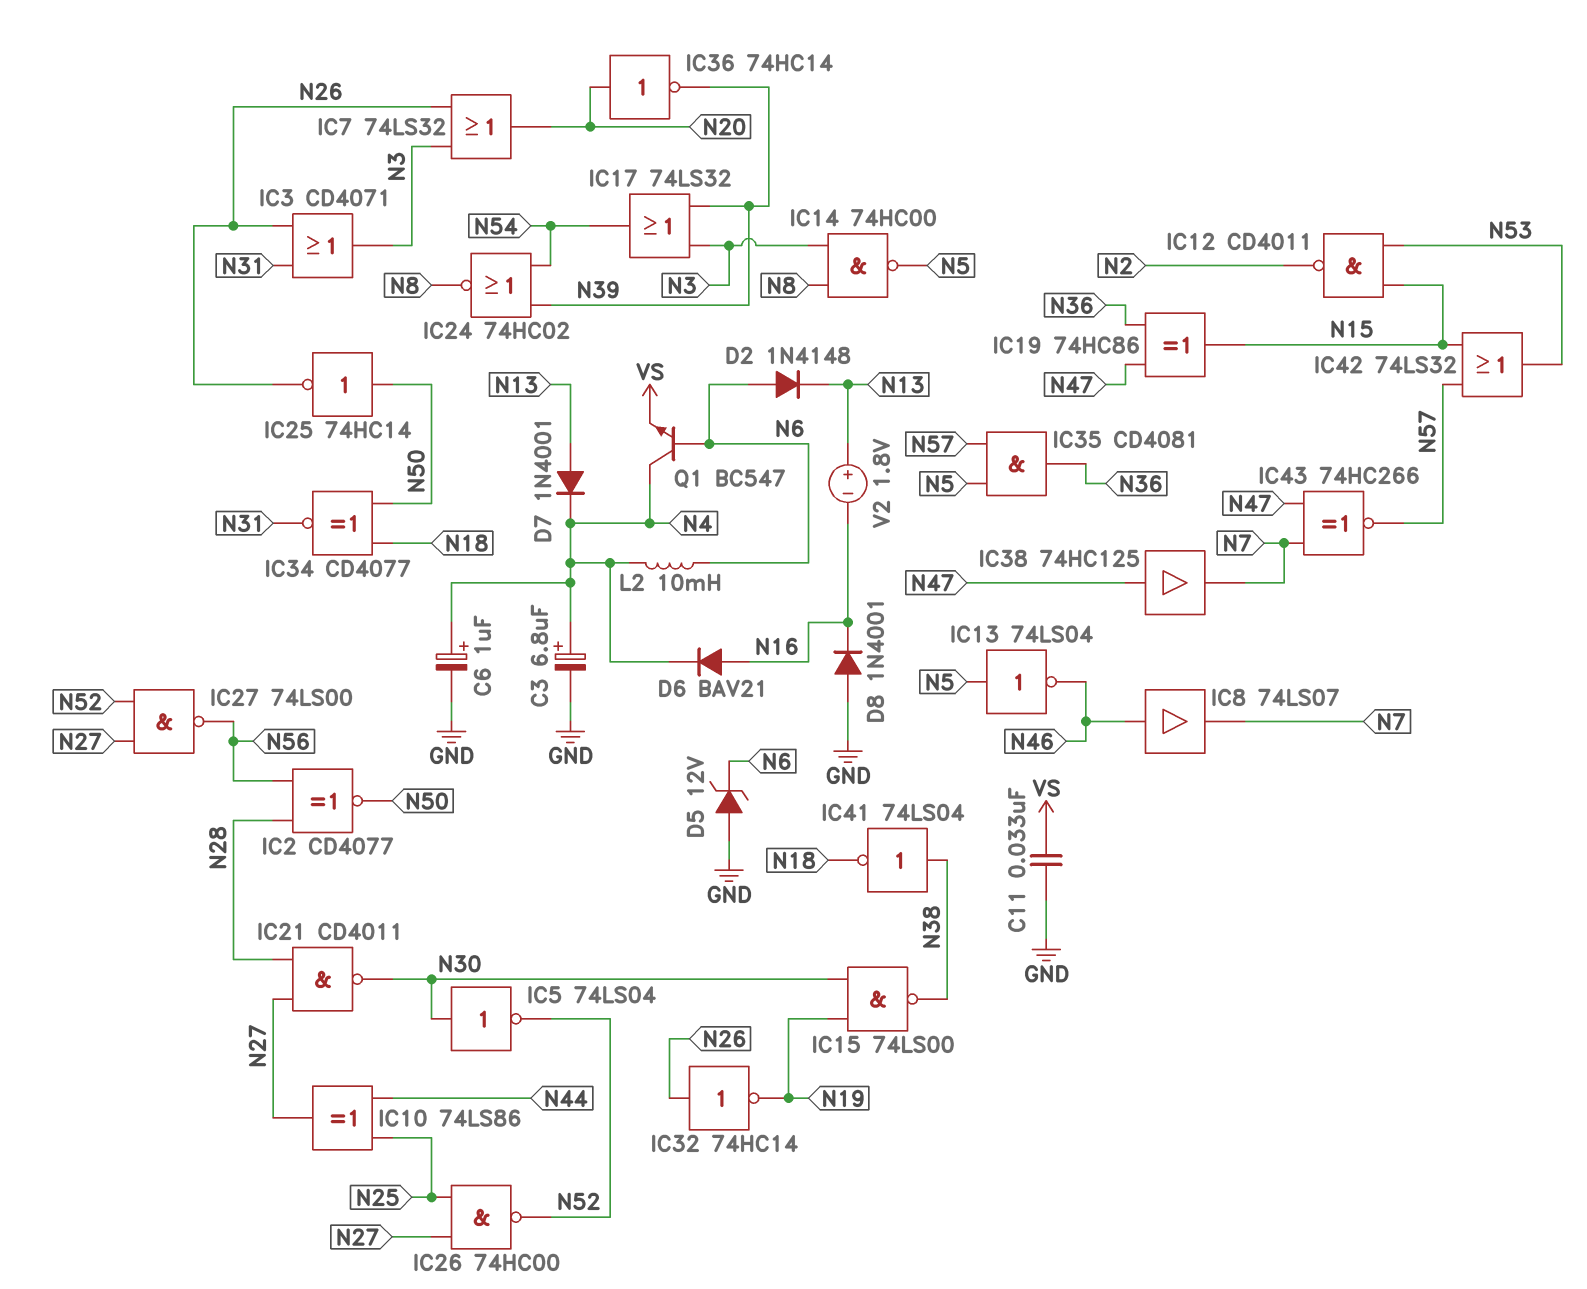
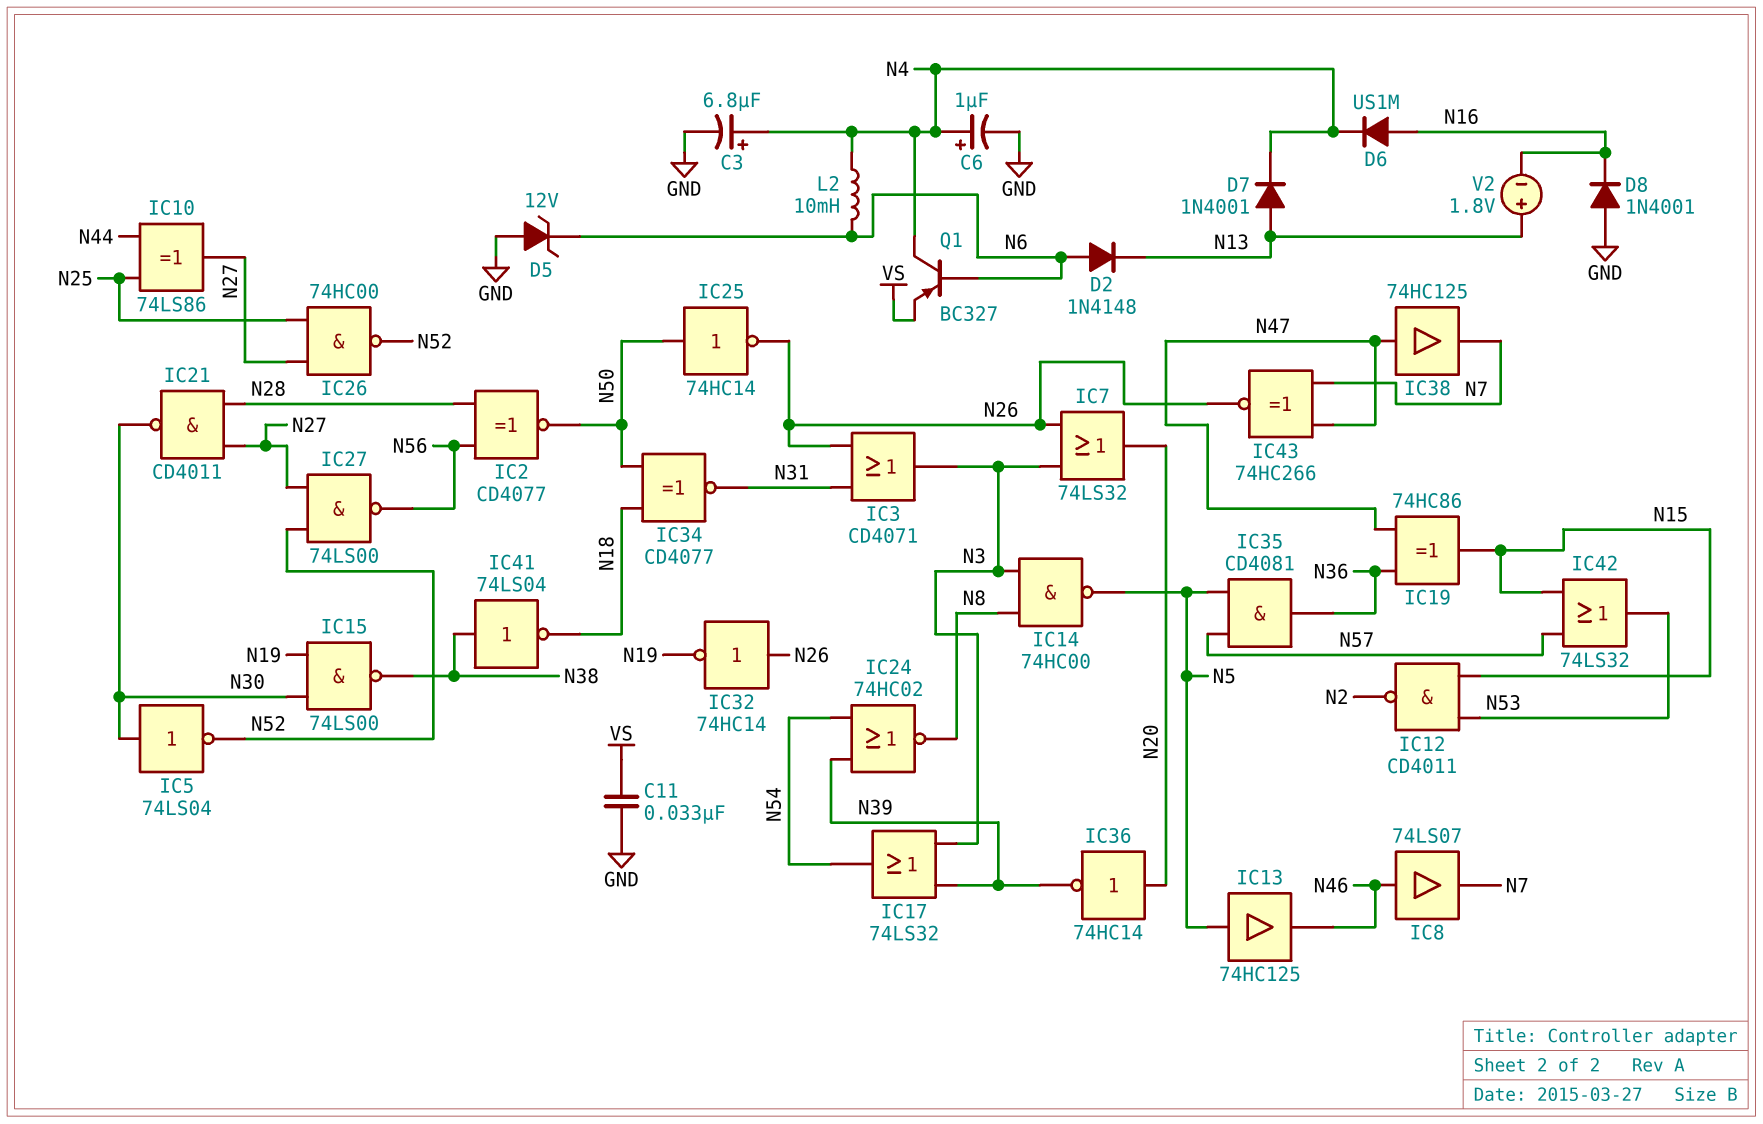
D6: diode BAV21 (A N16, K N4) -> diode US1M (A N16, K N4)
IC13: NOT 74LS04 (in N5, out N46) -> buffer 74HC125 (in N5, out N46)
IC43: XNOR 74HC266 (in N7, in N47, out N57) -> XNOR 74HC266 (in N7, in N47, out N26)
Q1: NPN BC547 (B N6, C N4, E VS) -> PNP BC327 (B N6, C N4, E VS)

